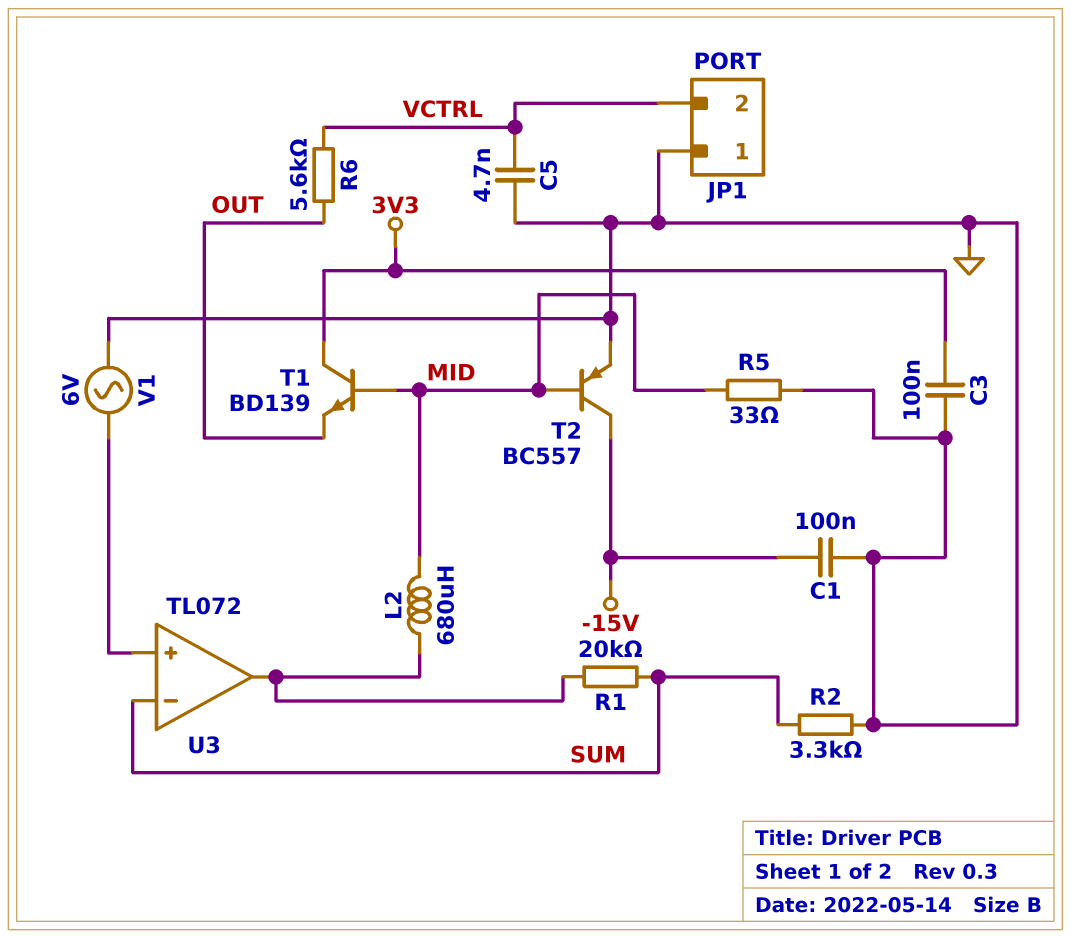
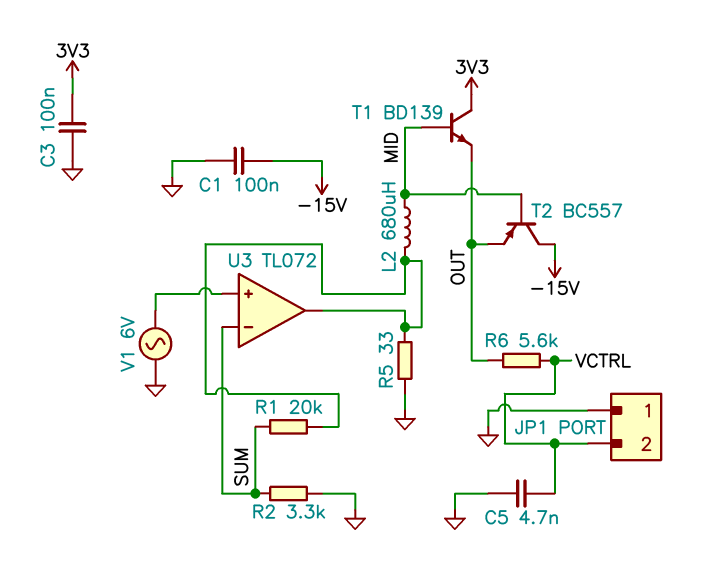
R5: 33 (GND, MID) -> 33 (GND, U3/out)
T2: PNP BC557 (B MID, C -15V, E GND) -> PNP BC557 (B MID, C -15V, E OUT)

